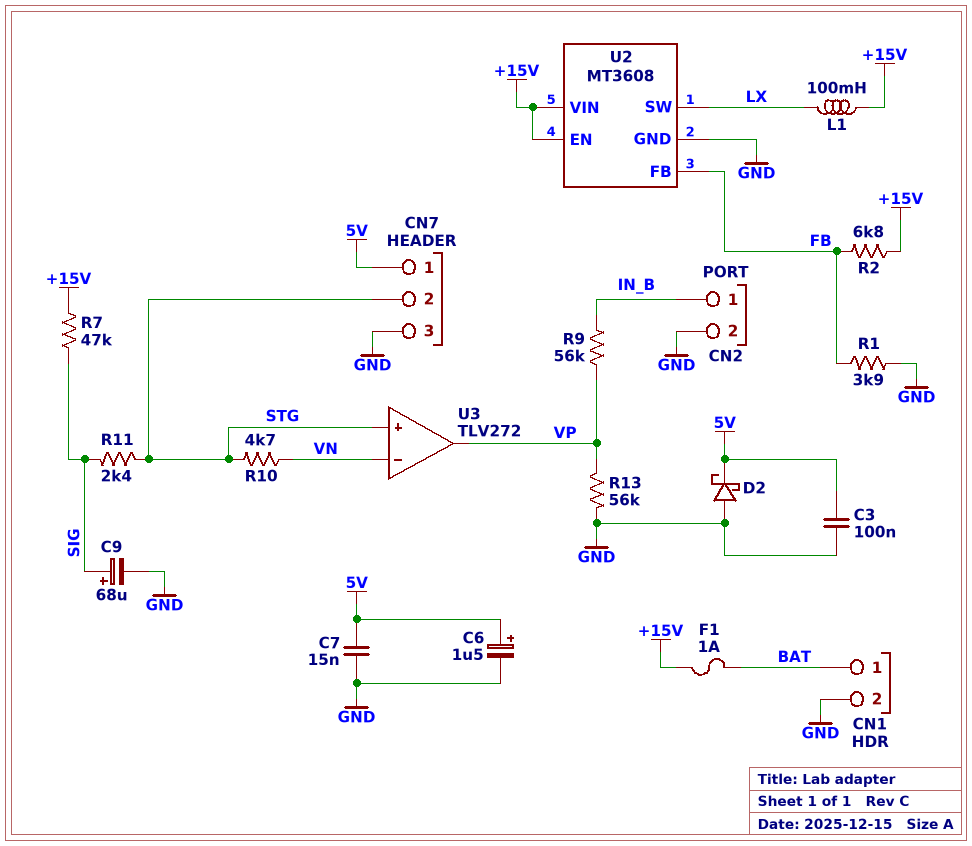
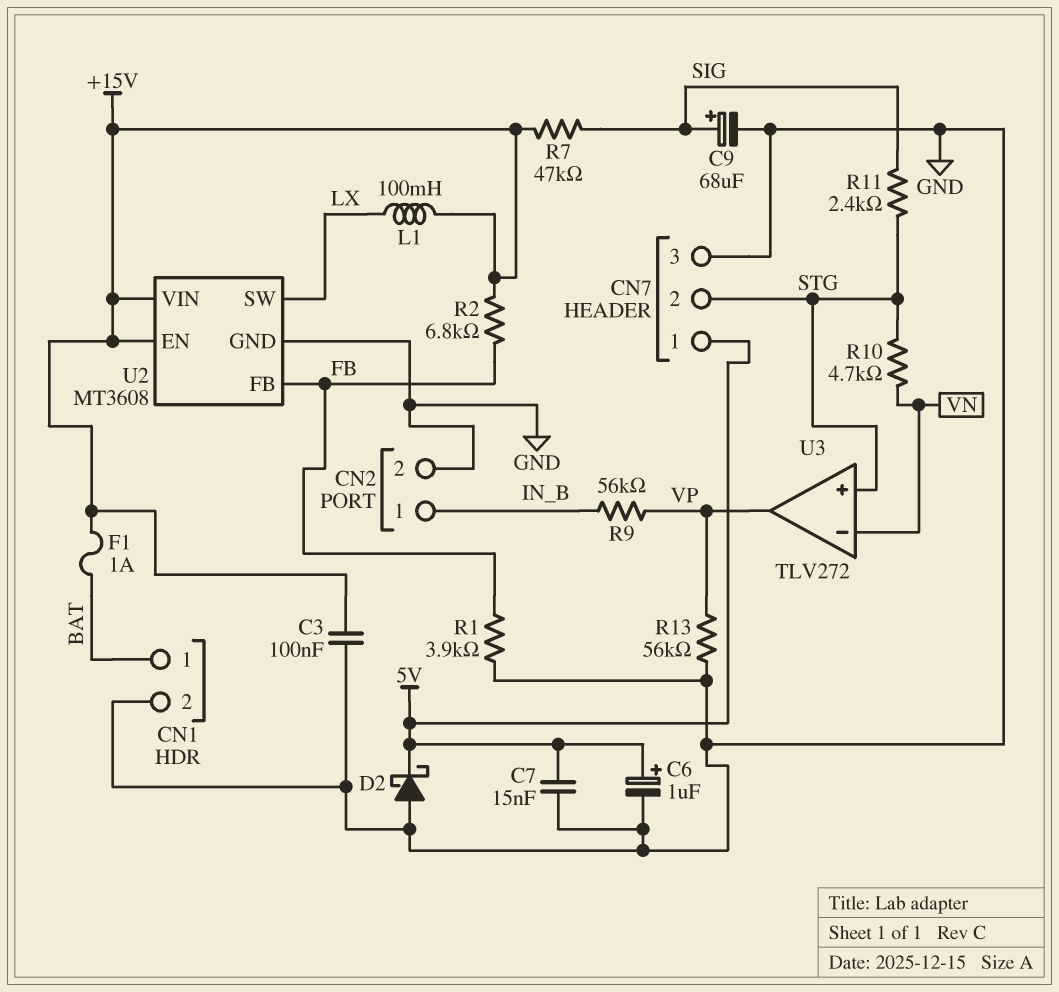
C3: 100nF (5V, GND) -> 100nF (+15V, GND)
C6: 1.5uF (plus 5V, minus GND) -> 1uF (plus 5V, minus GND)

